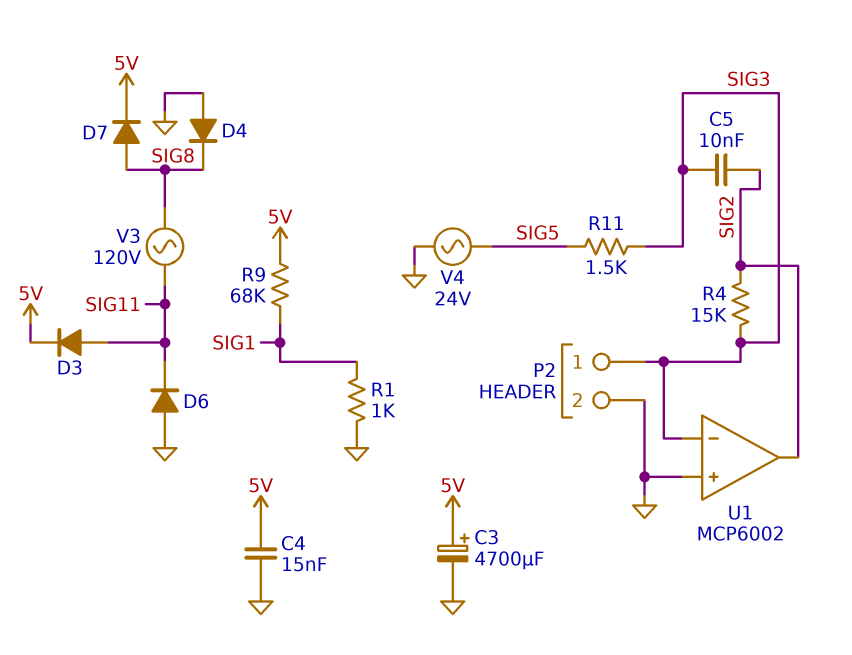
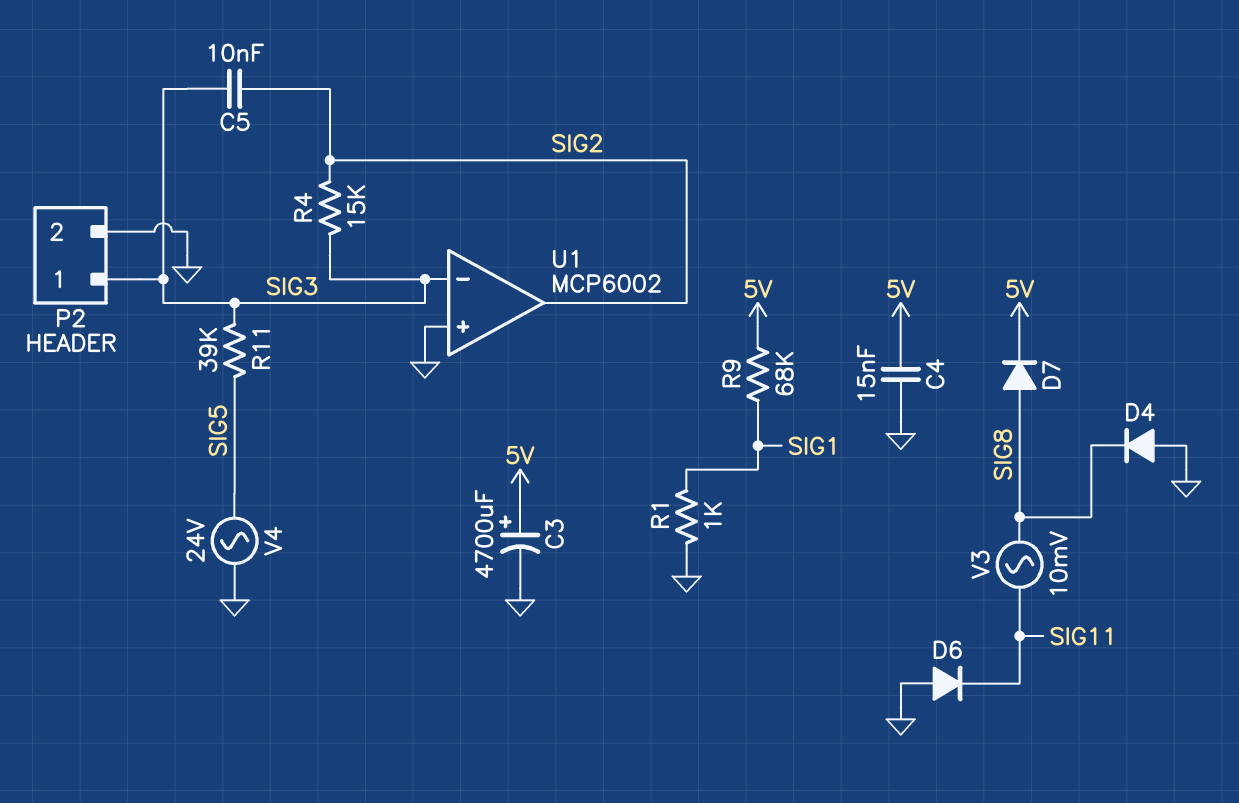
D3: diode (A SIG11, K 5V) -> none
R11: 1.5k (SIG3, SIG5) -> 39k (SIG3, SIG5)
V3: AC 120V (SIG8, SIG11) -> AC 10mV (SIG8, SIG11)

